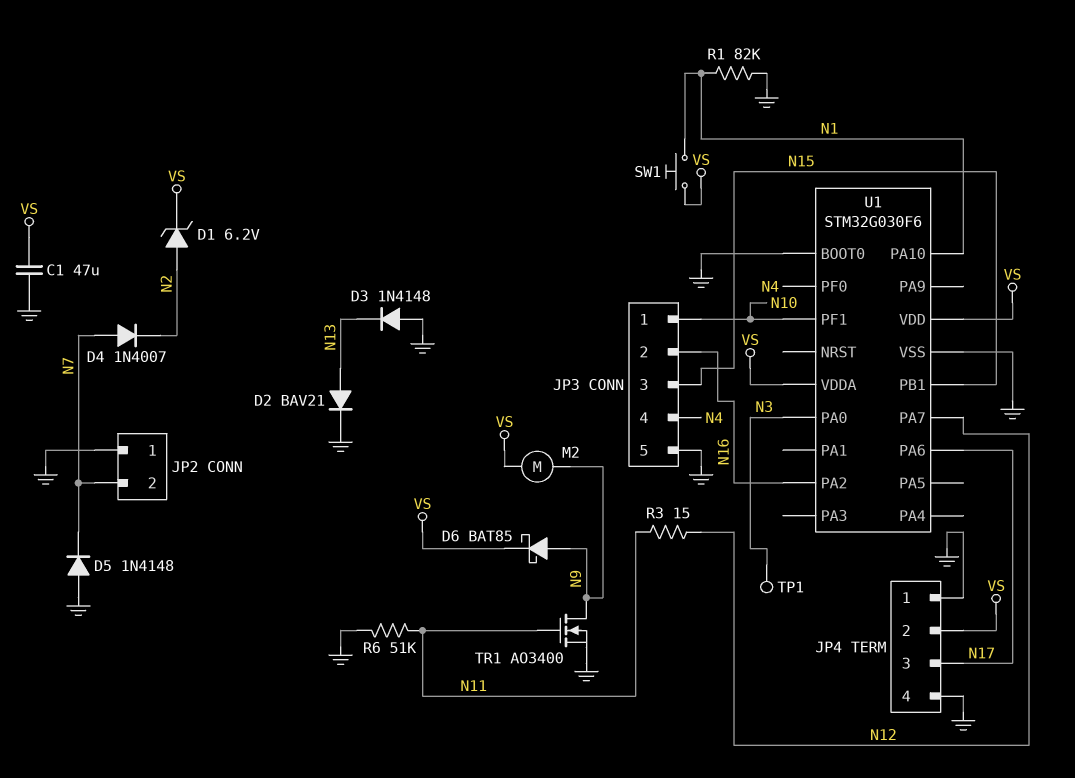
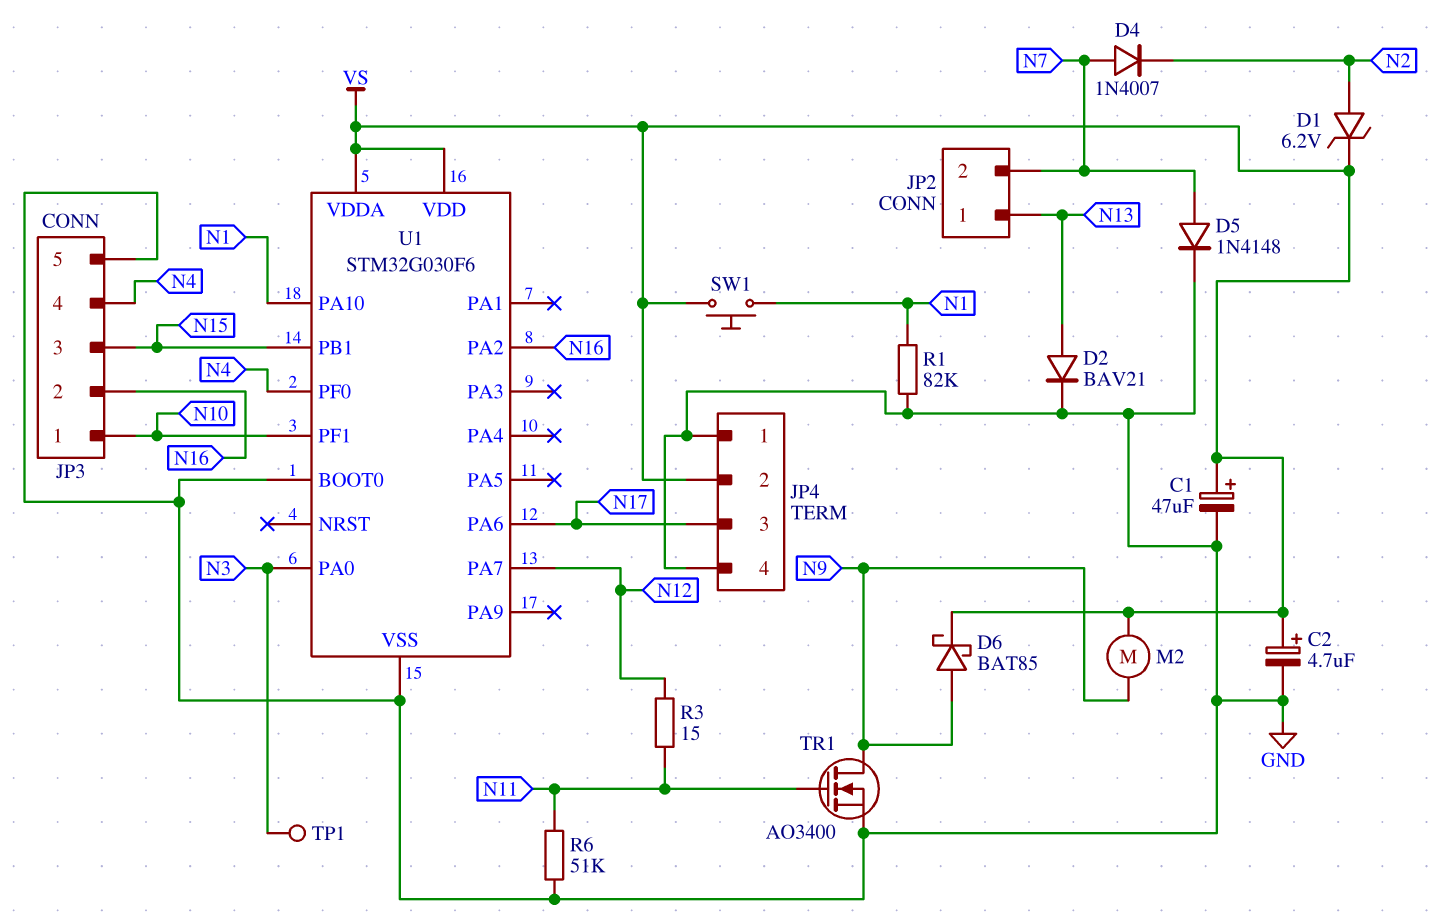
C1: 47uF (GND, VS) -> 47uF (plus VS, minus GND)
C2: none -> 4.7uF (plus VS, minus GND)
D3: diode 1N4148 (A GND, K N13) -> none
D5: diode 1N4148 (A GND, K N7) -> diode 1N4148 (A N7, K GND)
JP2 pin 1: GND -> N13

